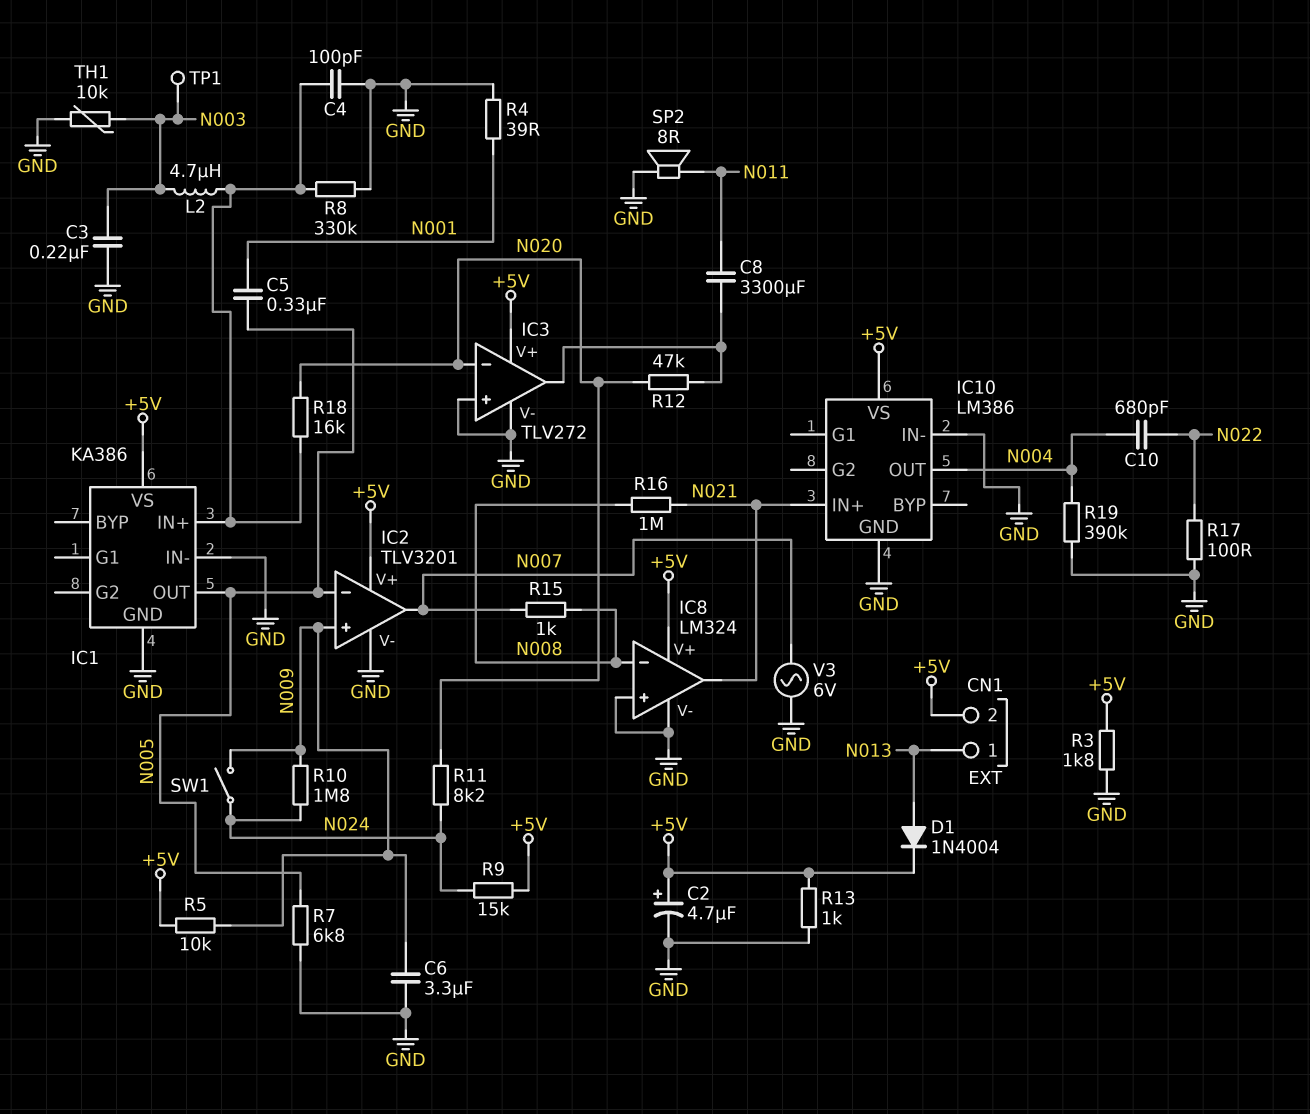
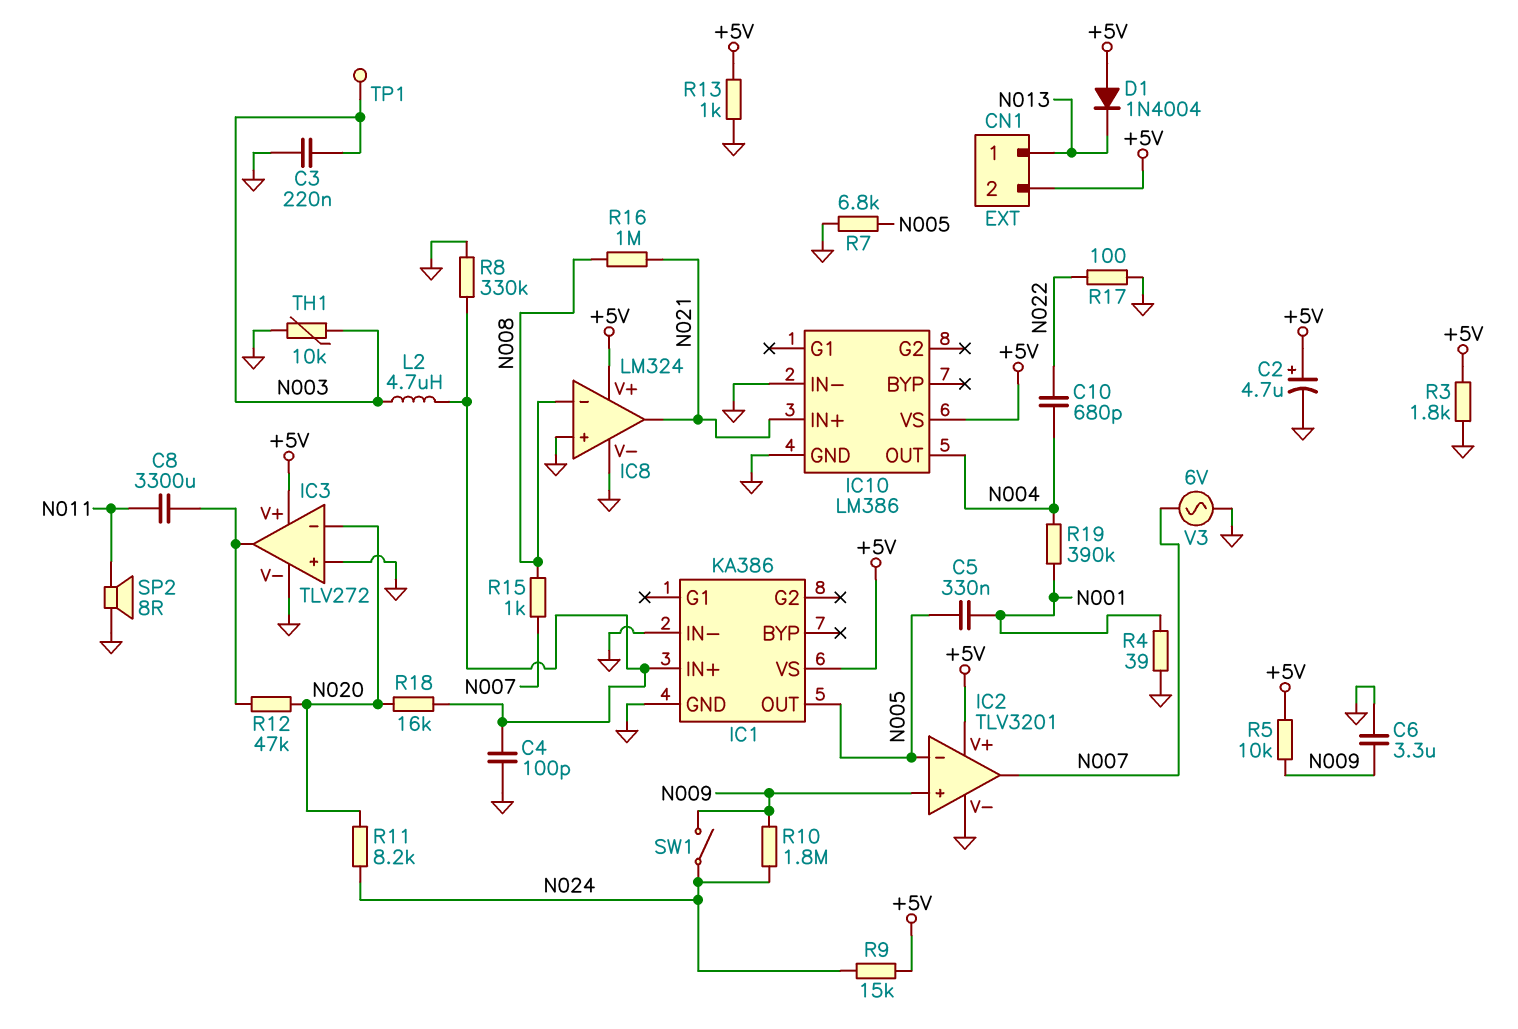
D1: diode 1N4004 (A N013, K +5V) -> diode 1N4004 (A +5V, K N013)
R19: 390k (GND, N004) -> 390k (N001, N004)

